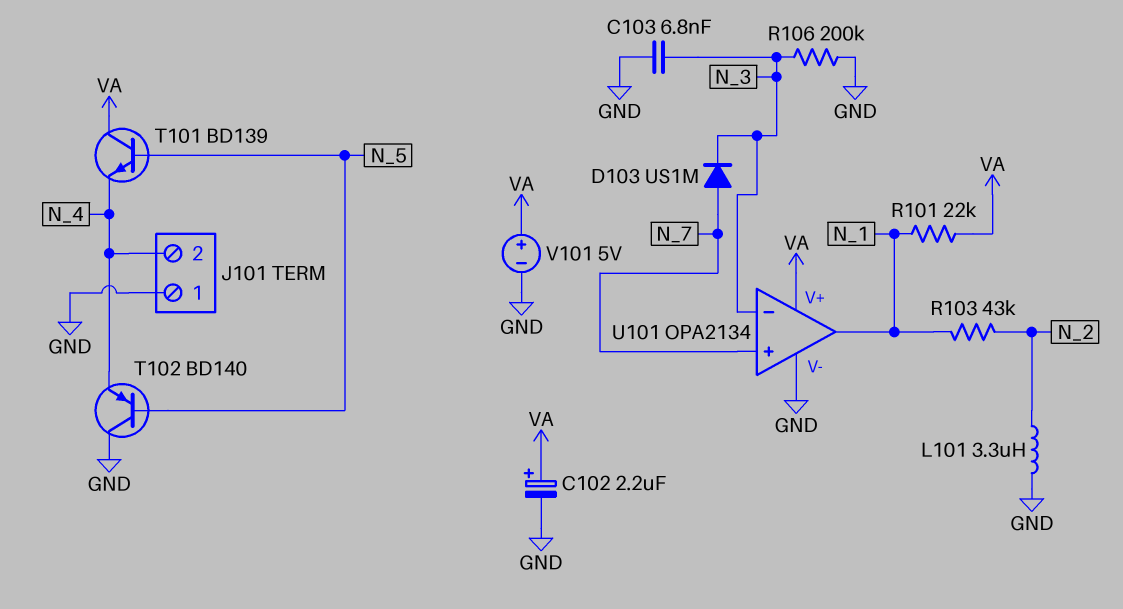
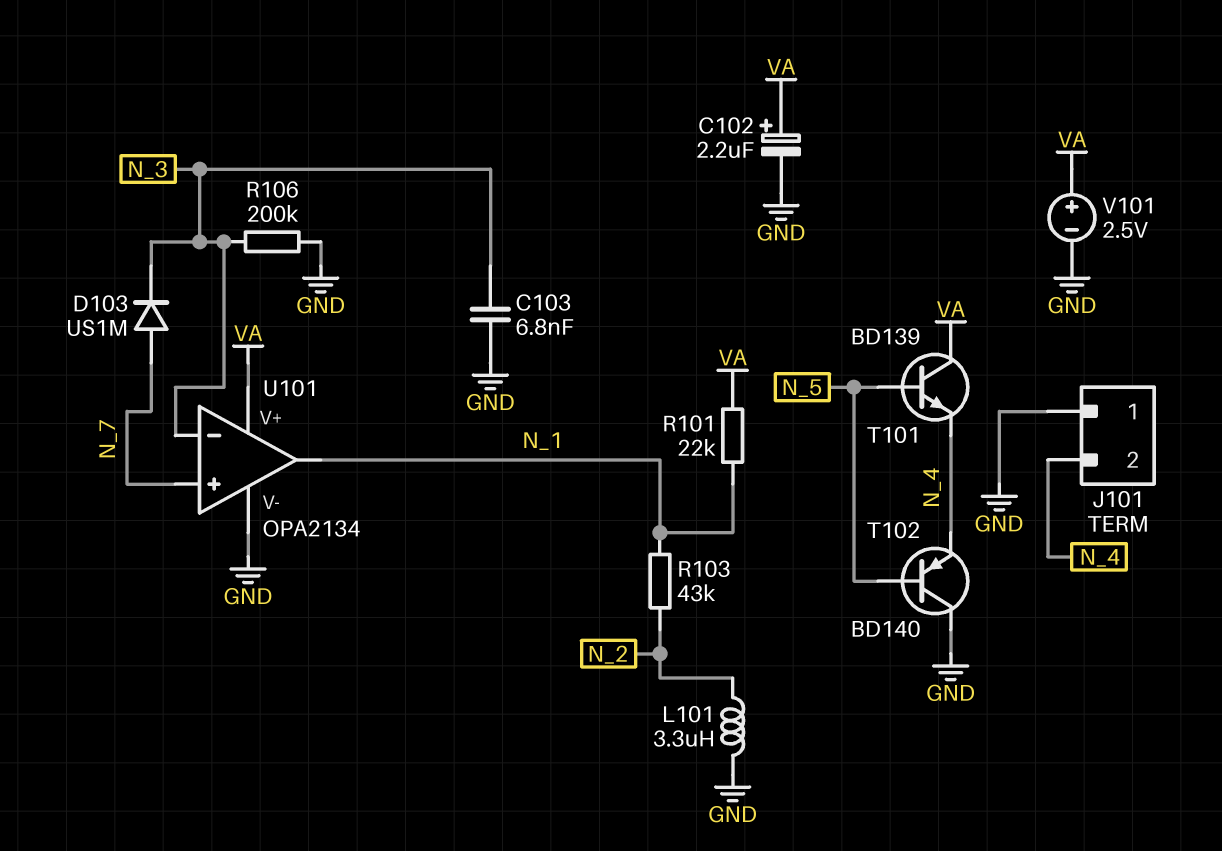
V101: 5V (plus VA, minus GND) -> 2.5V (plus VA, minus GND)

